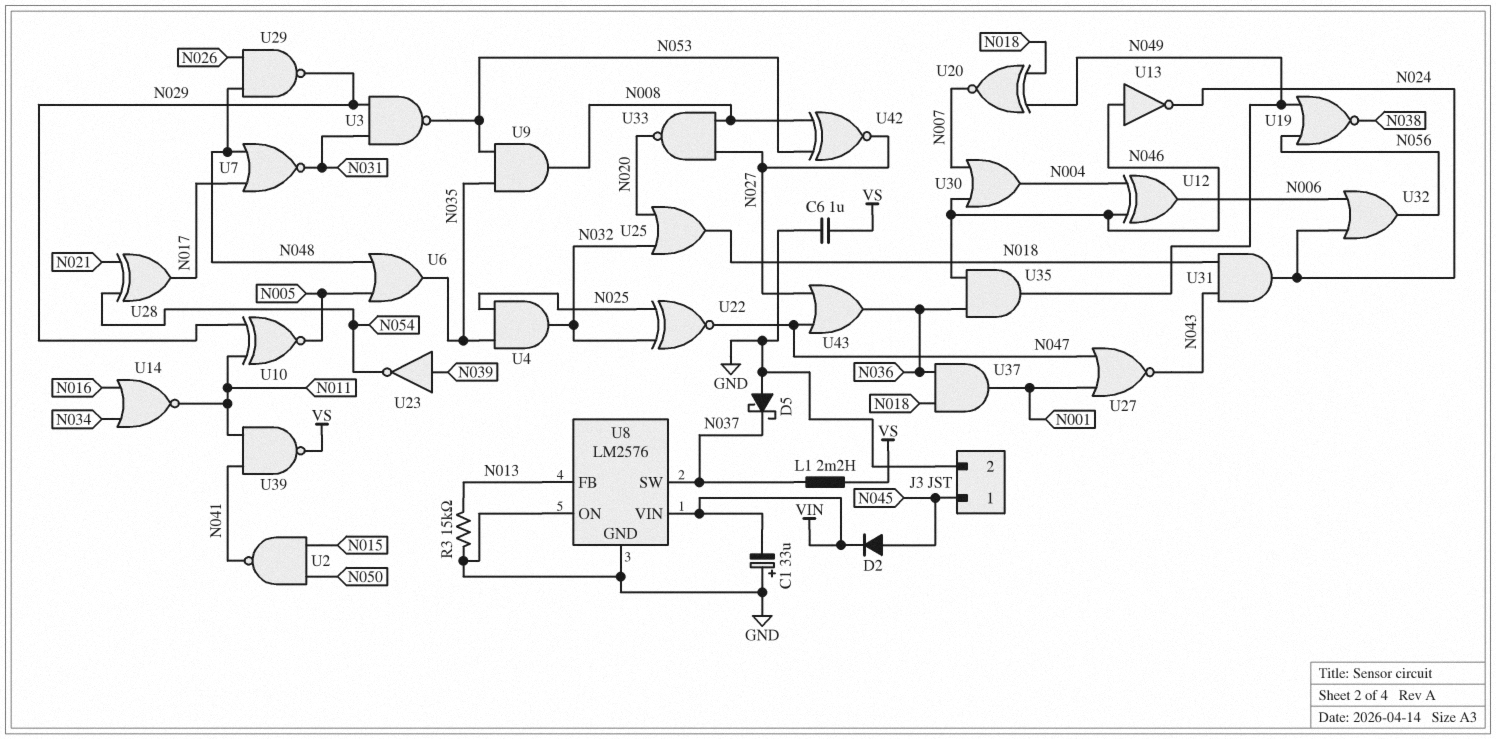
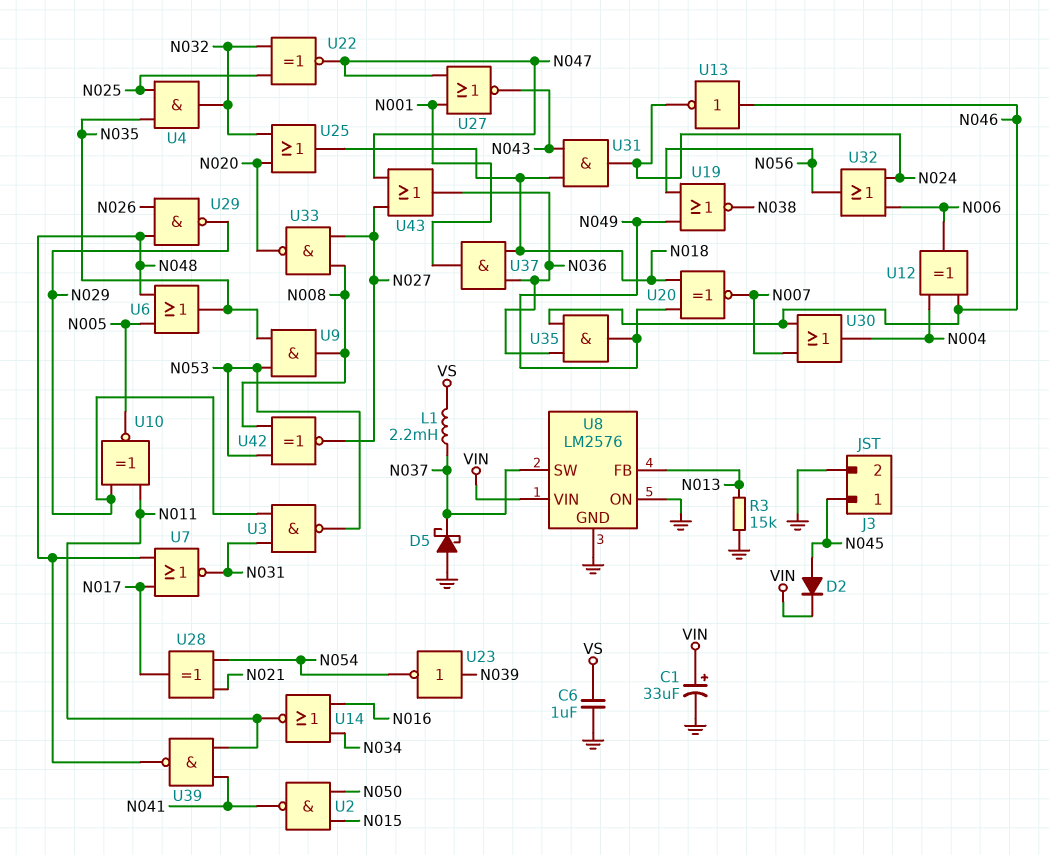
C1: 33uF (plus GND, minus VIN) -> 33uF (plus VIN, minus GND)
U39: NAND (in N011, in N041, out VS) -> NAND (in N011, in N041, out N048)

